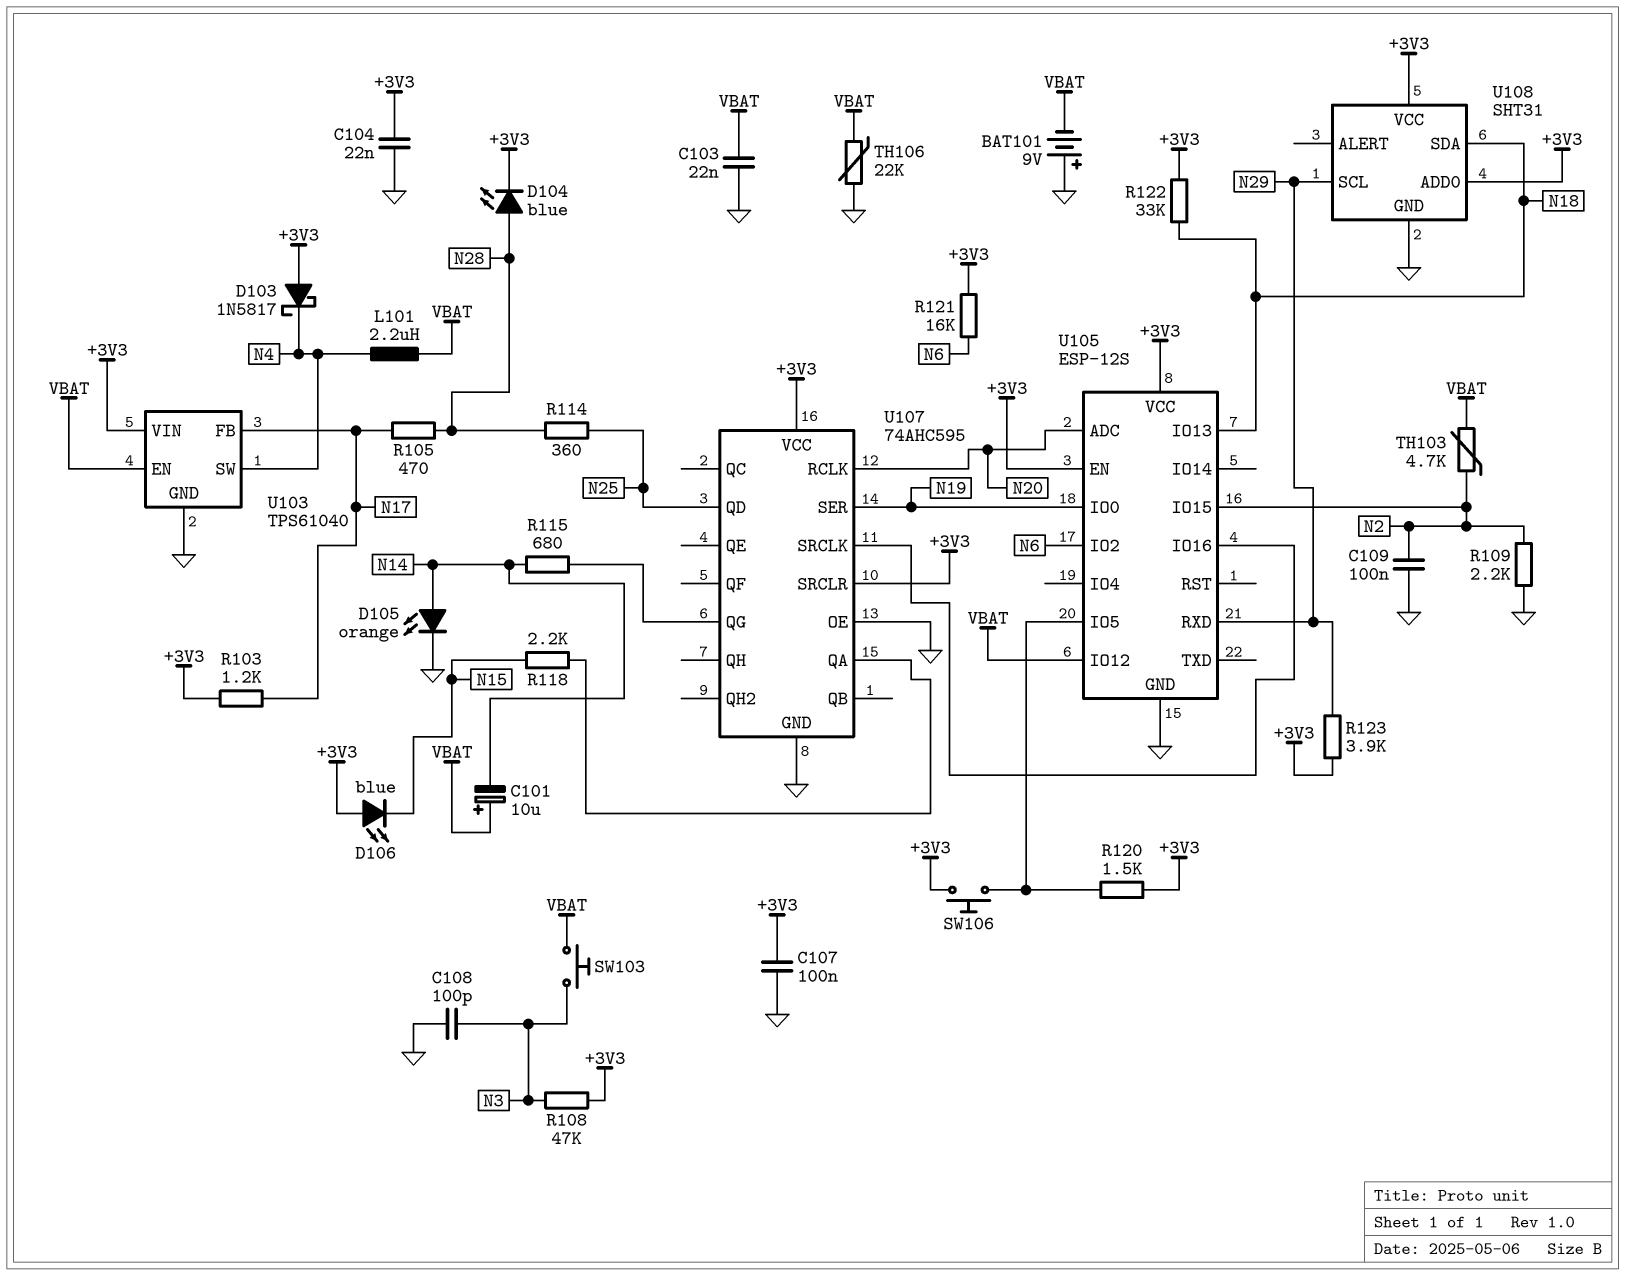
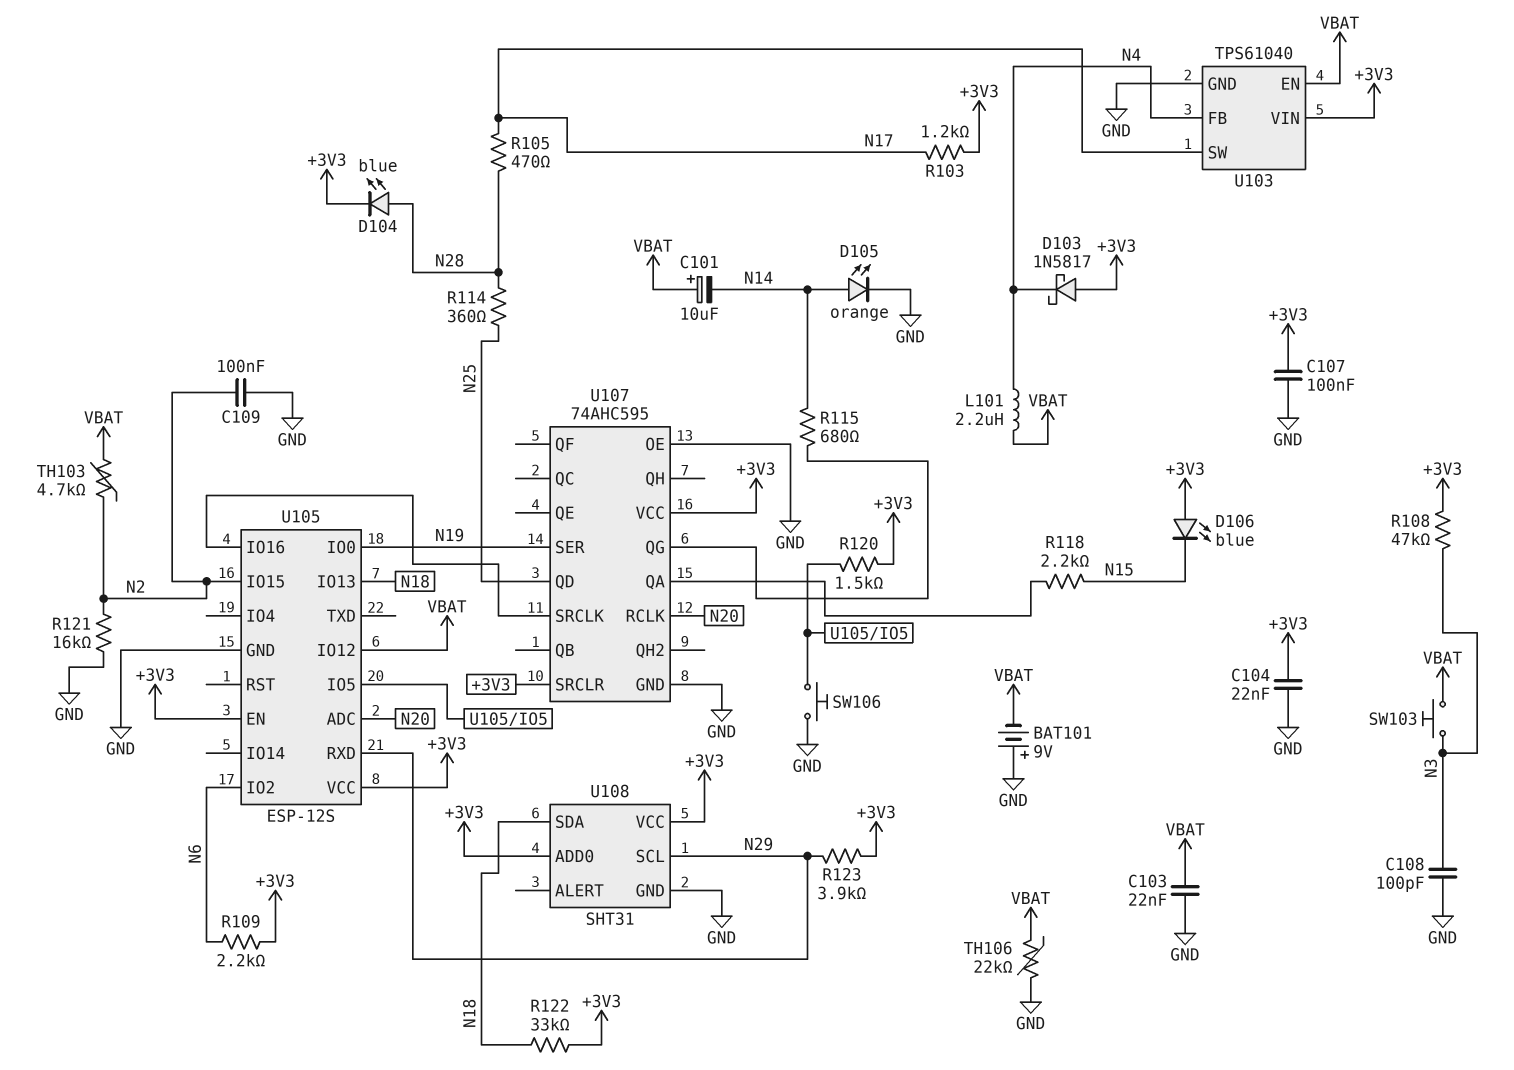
R109: 2.2k (GND, N2) -> 2.2k (+3V3, N6)
R121: 16k (+3V3, N6) -> 16k (GND, N2)
SW106: button (+3V3, U105/IO5) -> button (GND, U105/IO5)
U103 pin FB: N17 -> N4
U103 pin SW: N4 -> N17

